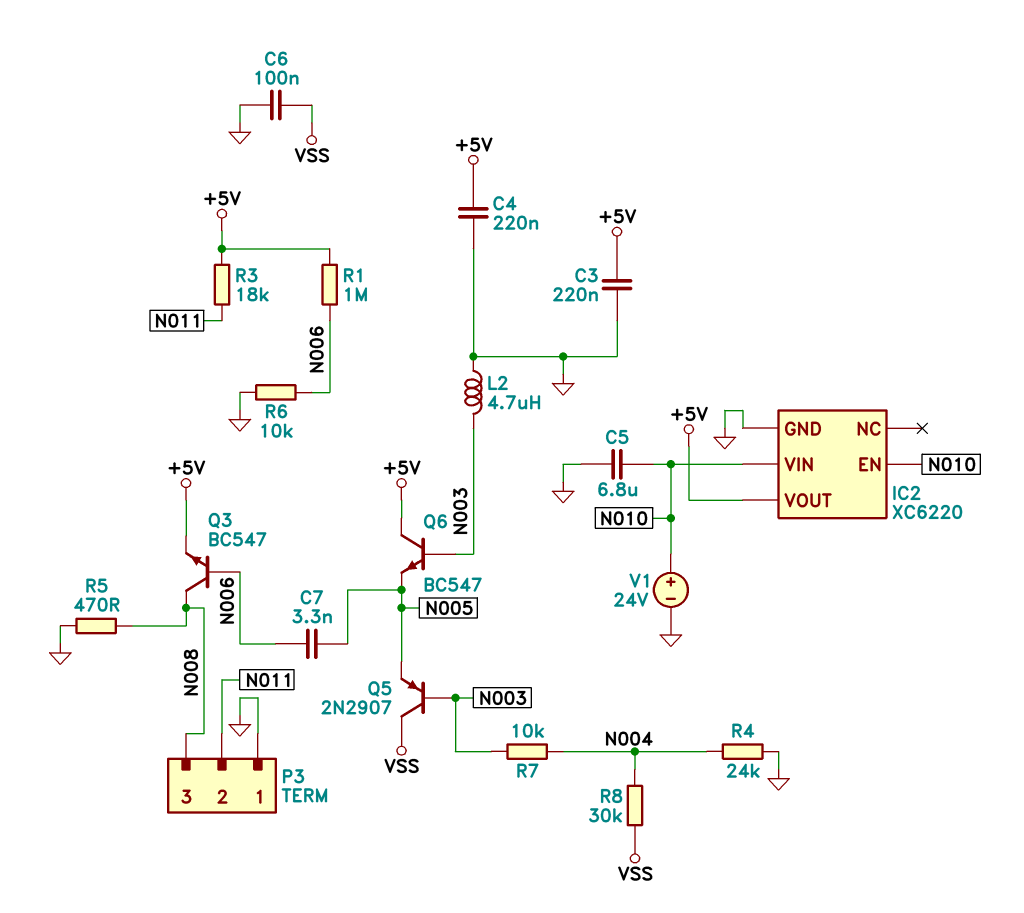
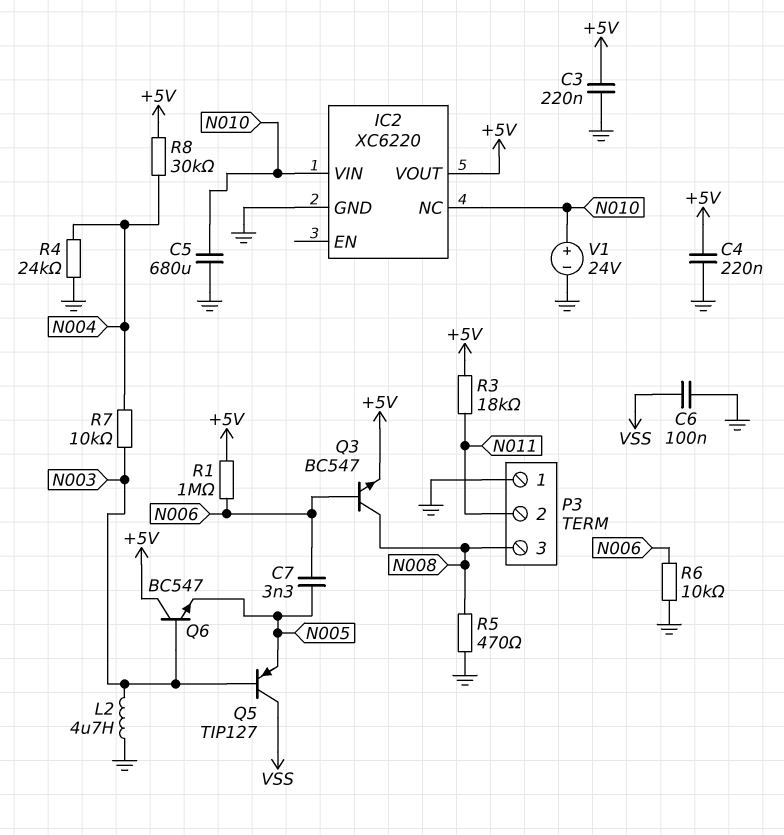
C5: 6.8uF (GND, N010) -> 680uF (GND, N010)
IC2 pin EN: N010 -> none
IC2 pin NC: none -> N010
Q5: PNP 2N2907 (B N003, C VSS, E N005) -> PNP TIP127 (B N003, C VSS, E N005)
R8: 30k (N004, VSS) -> 30k (+5V, N004)

